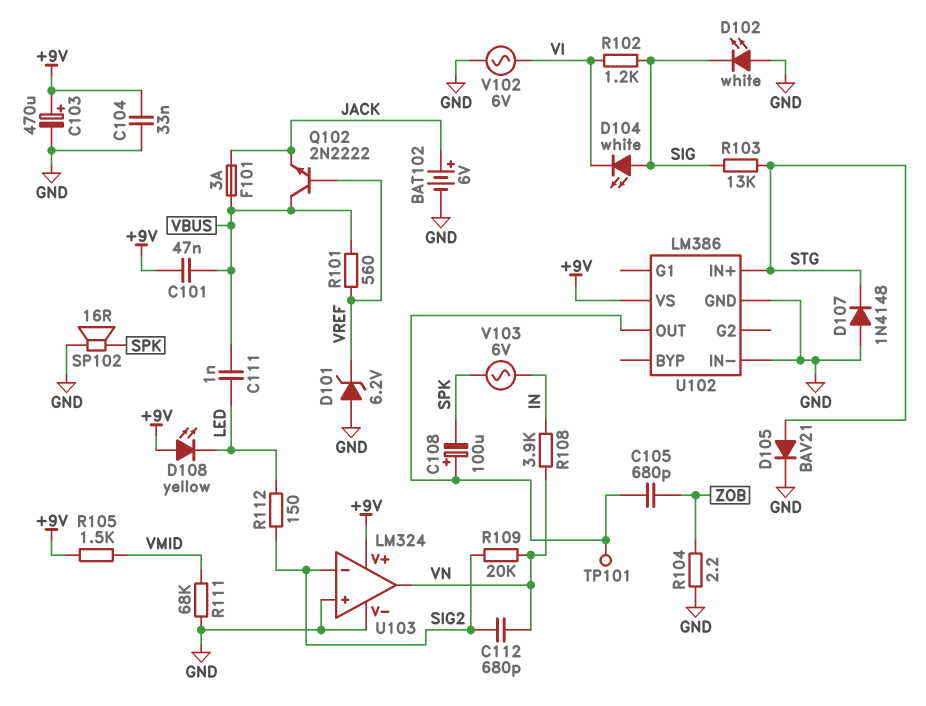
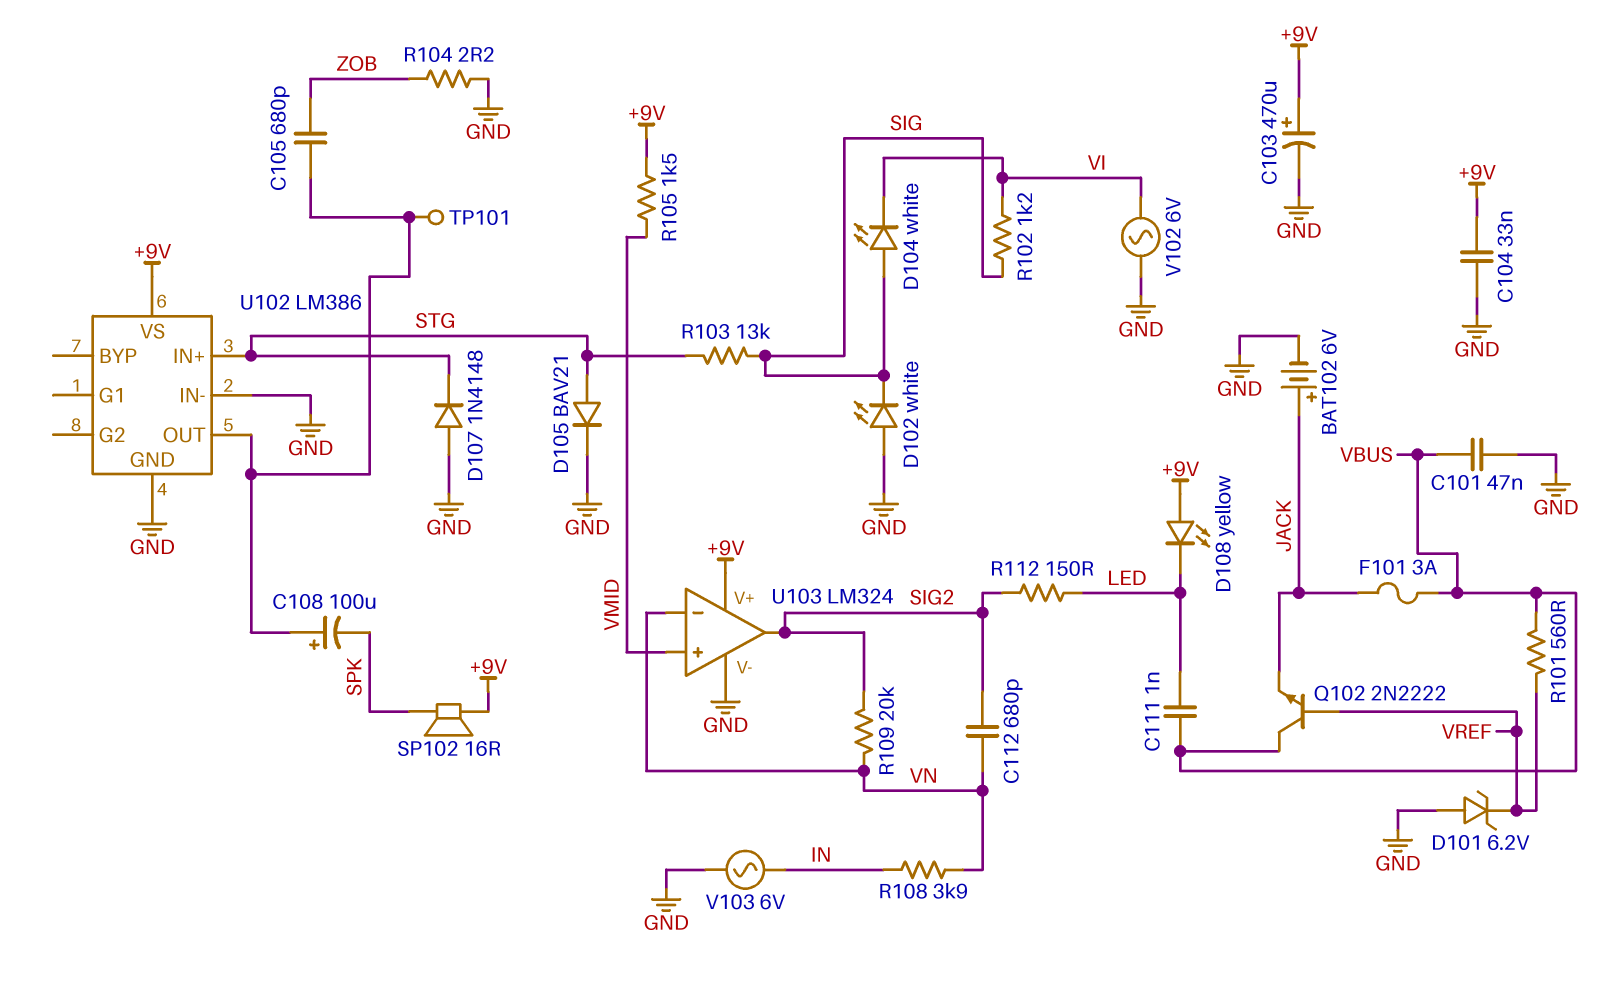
C101: 47nF (+9V, VBUS) -> 47nF (GND, VBUS)
R111: 68k (GND, VMID) -> none
SP102: speaker 16R (GND, SPK) -> speaker 16R (+9V, SPK)
U103 pin in+: GND -> VMID
U103 pin in-: SIG2 -> VN
U103 pin out: VN -> SIG2
V103: AC 6V (IN, SPK) -> AC 6V (GND, IN)

